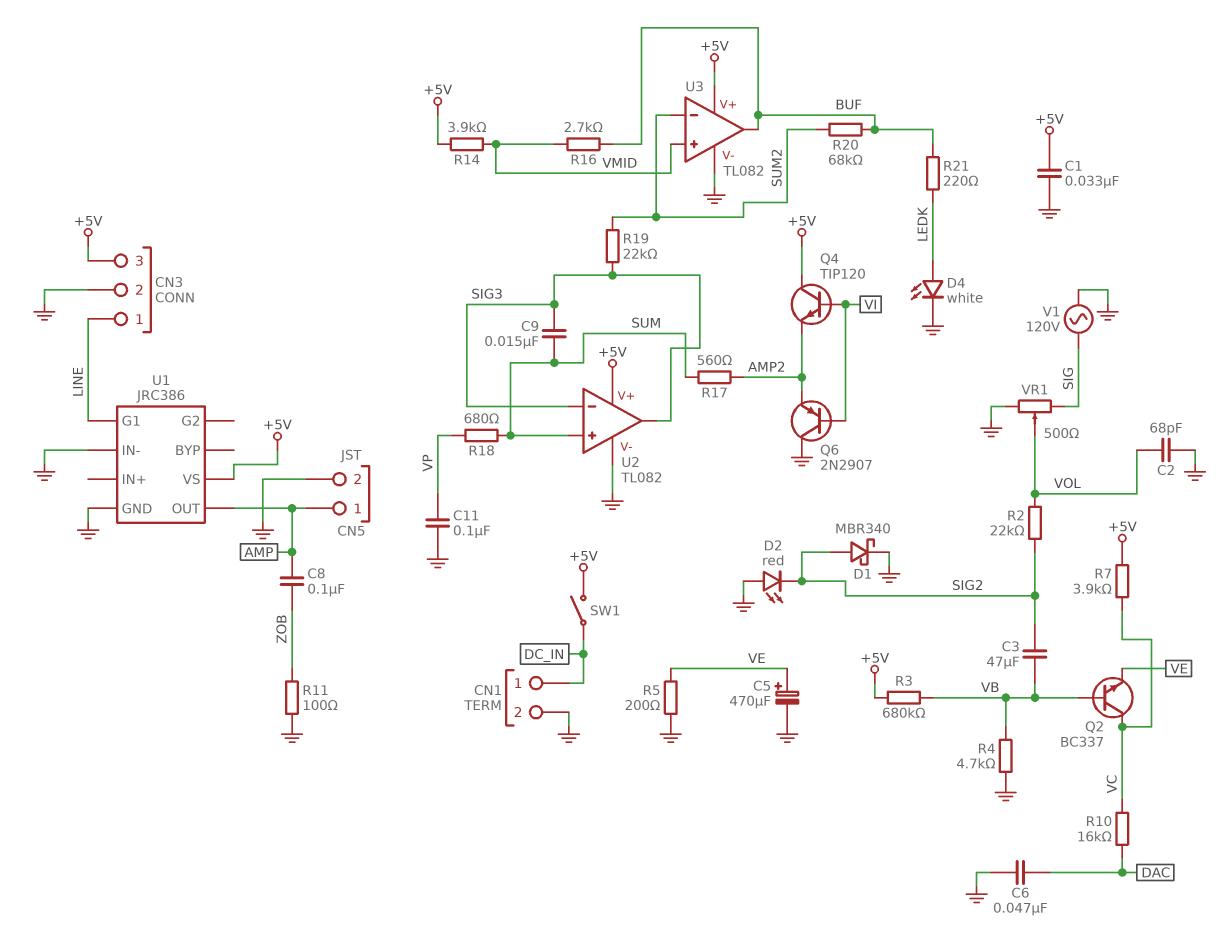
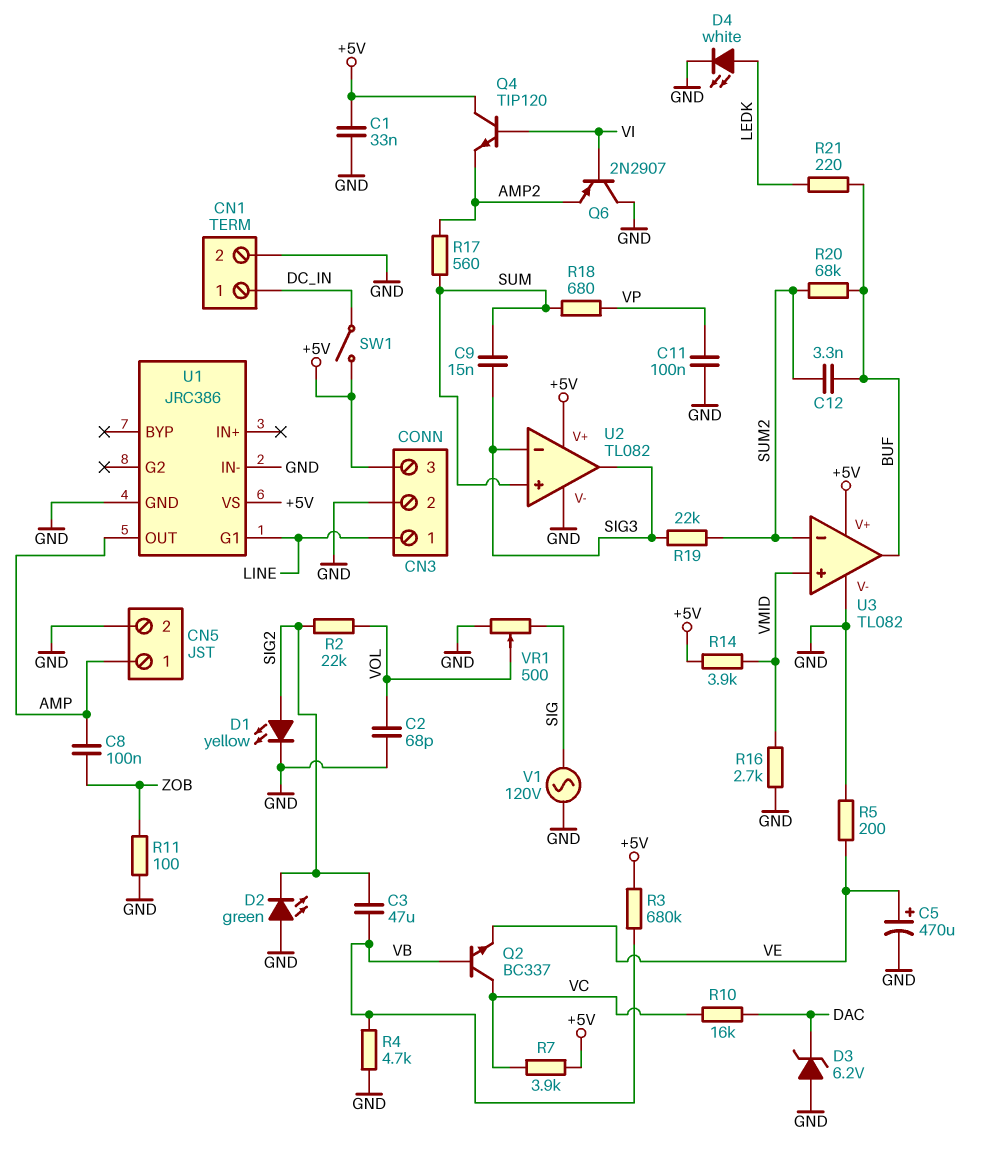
C6: 47nF (DAC, GND) -> none
C12: none -> 3.3nF (BUF, SUM2)
D1: schottky MBR340 (A SIG2, K GND) -> LED yellow (A SIG2, K GND)
D2: LED red (A GND, K SIG2) -> LED green (A GND, K SIG2)
D3: none -> zener 6.2V (A GND, K DAC)
R16: 2.7k (BUF, VMID) -> 2.7k (GND, VMID)

